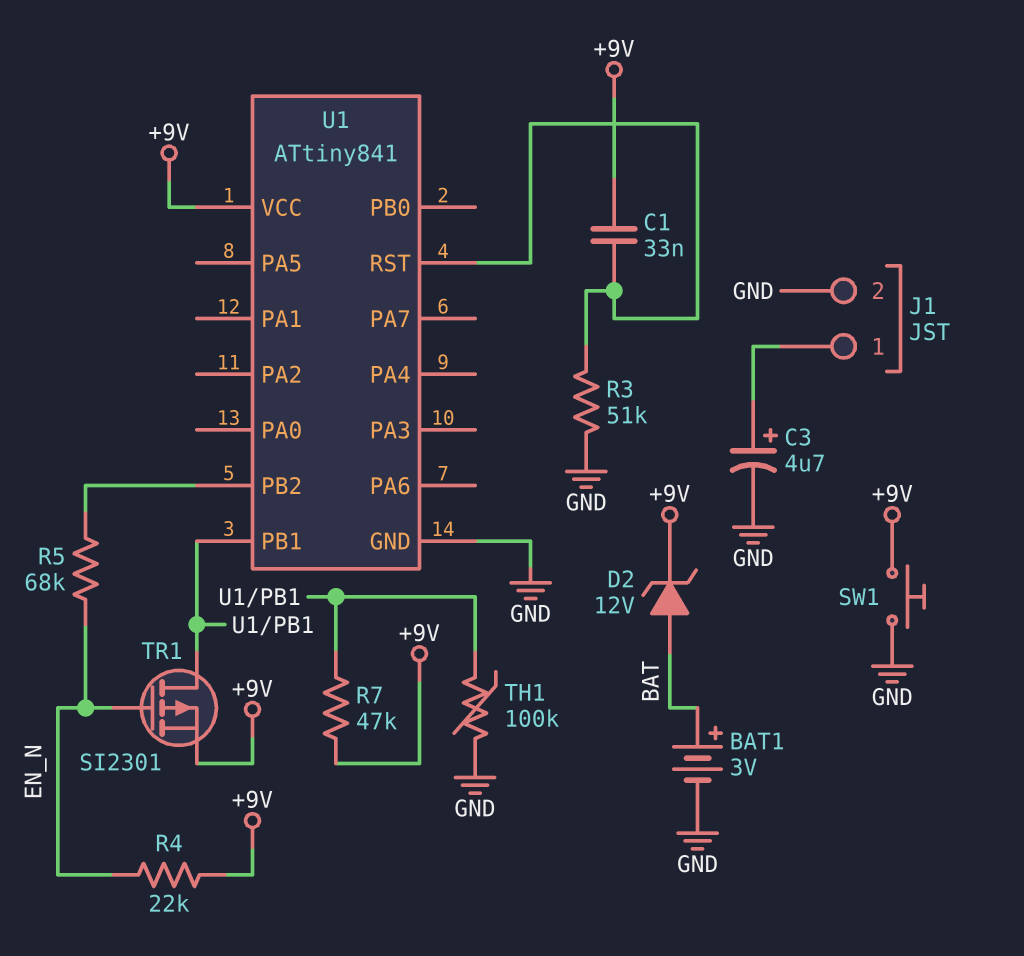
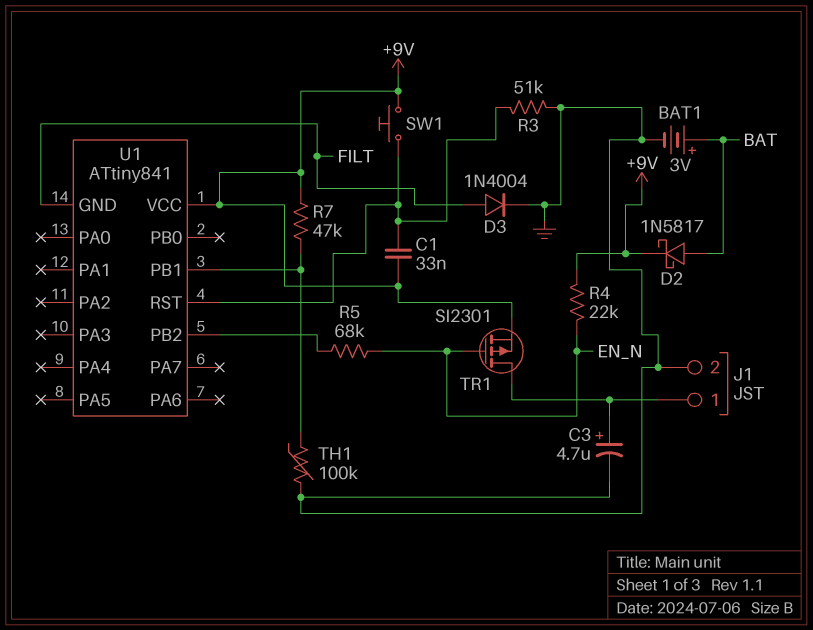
D2: zener 12V (A BAT, K +9V) -> schottky 1N5817 (A BAT, K +9V)
D3: none -> diode 1N4004 (A FILT, K GND)
SW1: button (+9V, GND) -> button (+9V, U1/RST)
TR1: PMOS SI2301 (G EN_N, D U1/PB1, S +9V) -> PMOS SI2301 (G EN_N, D J1/1, S +9V)
U1 pin GND: GND -> FILT

